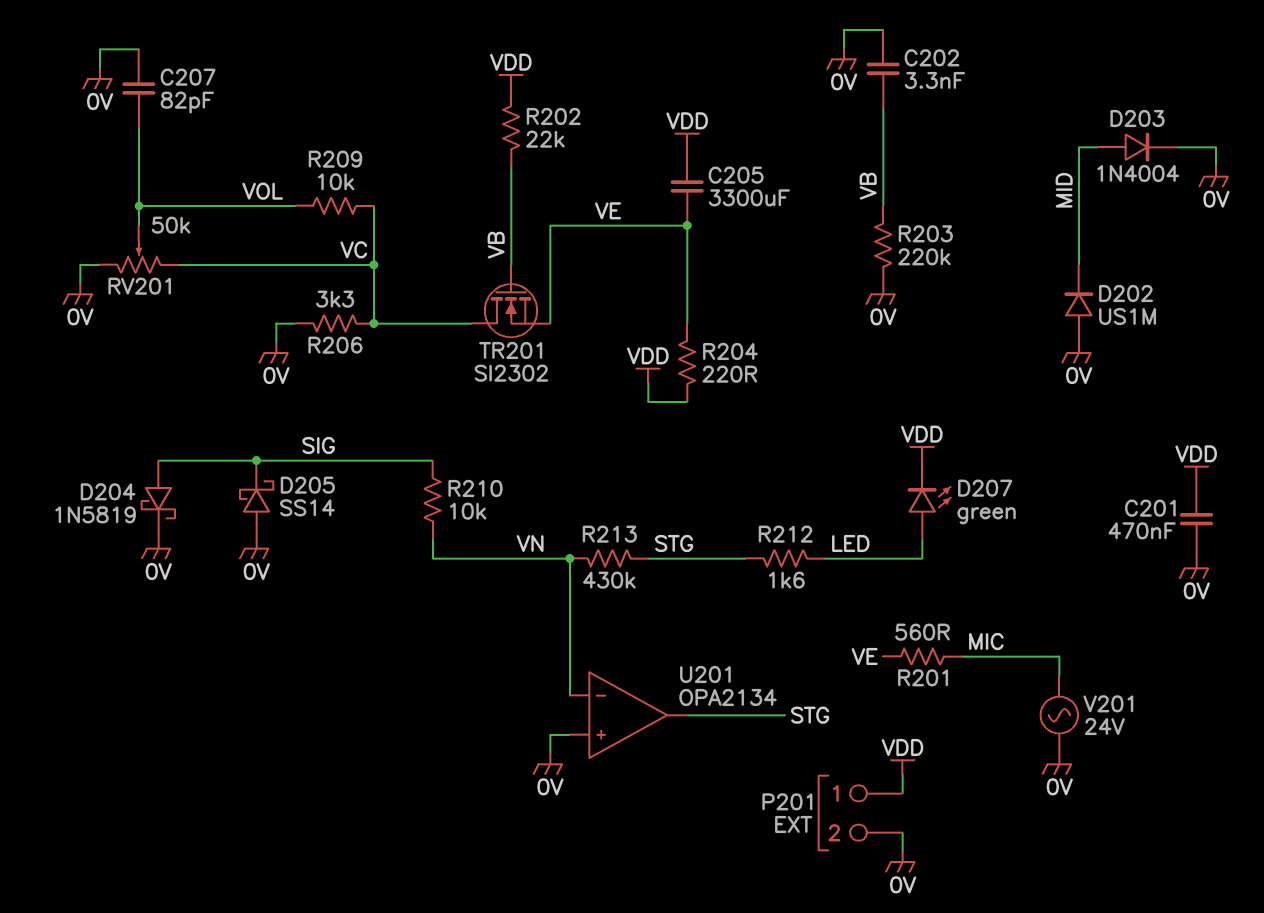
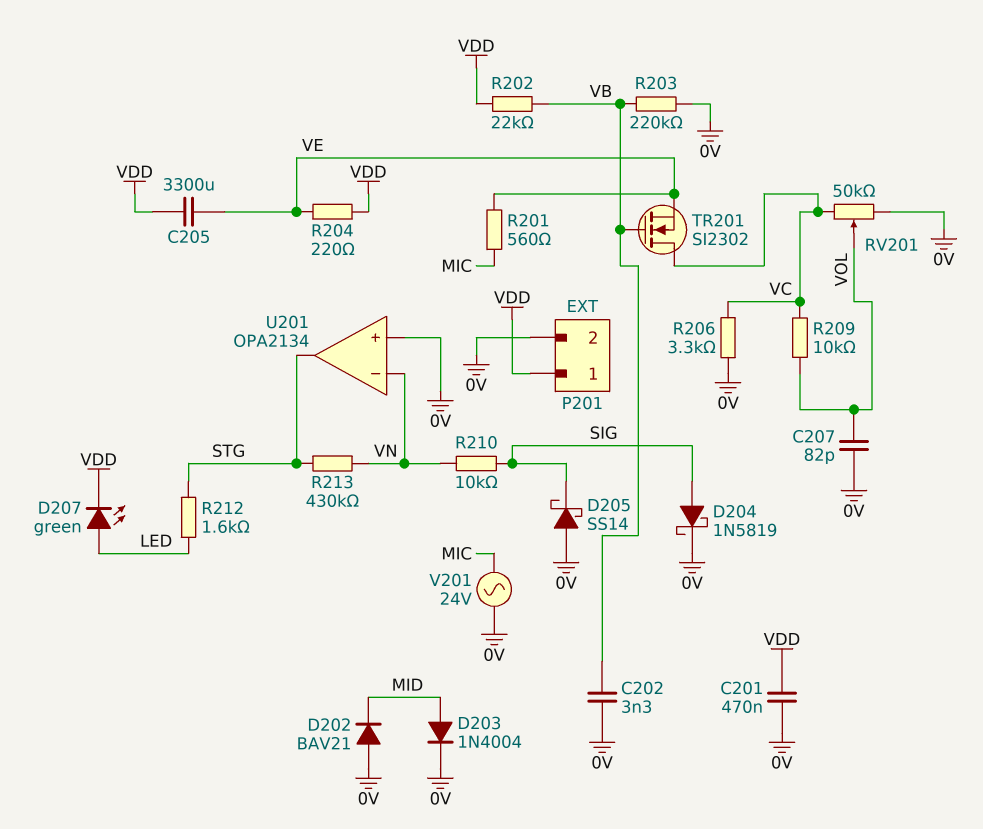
D202: diode US1M (A 0V, K MID) -> diode BAV21 (A 0V, K MID)

